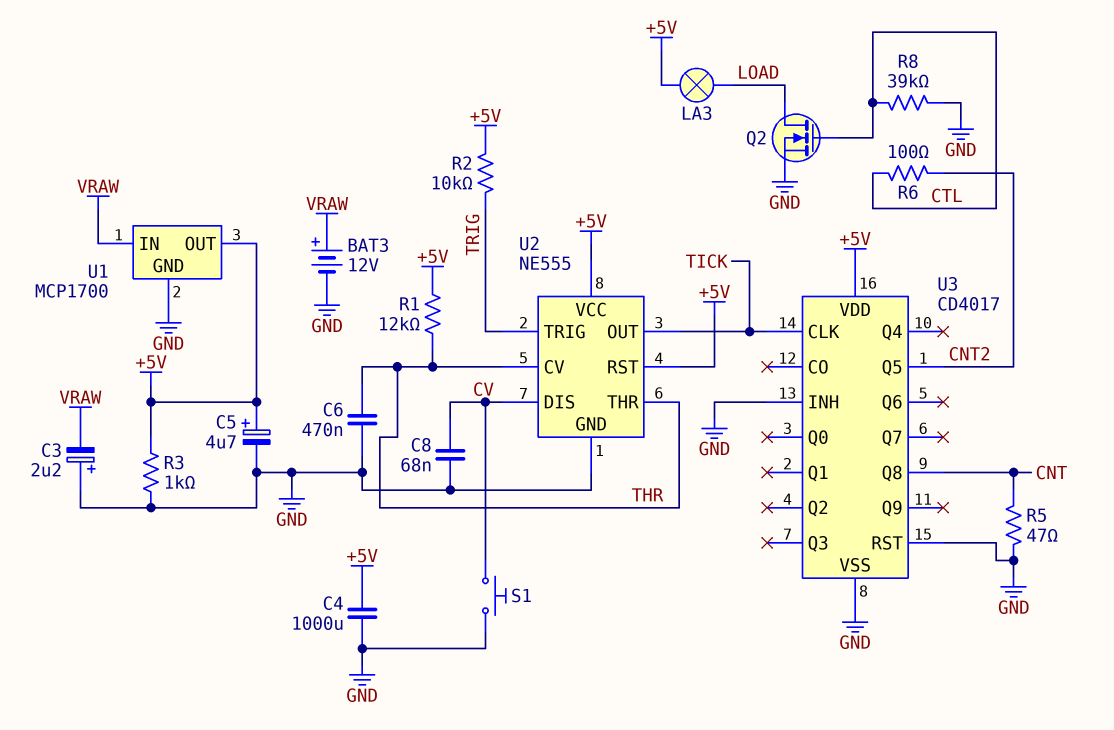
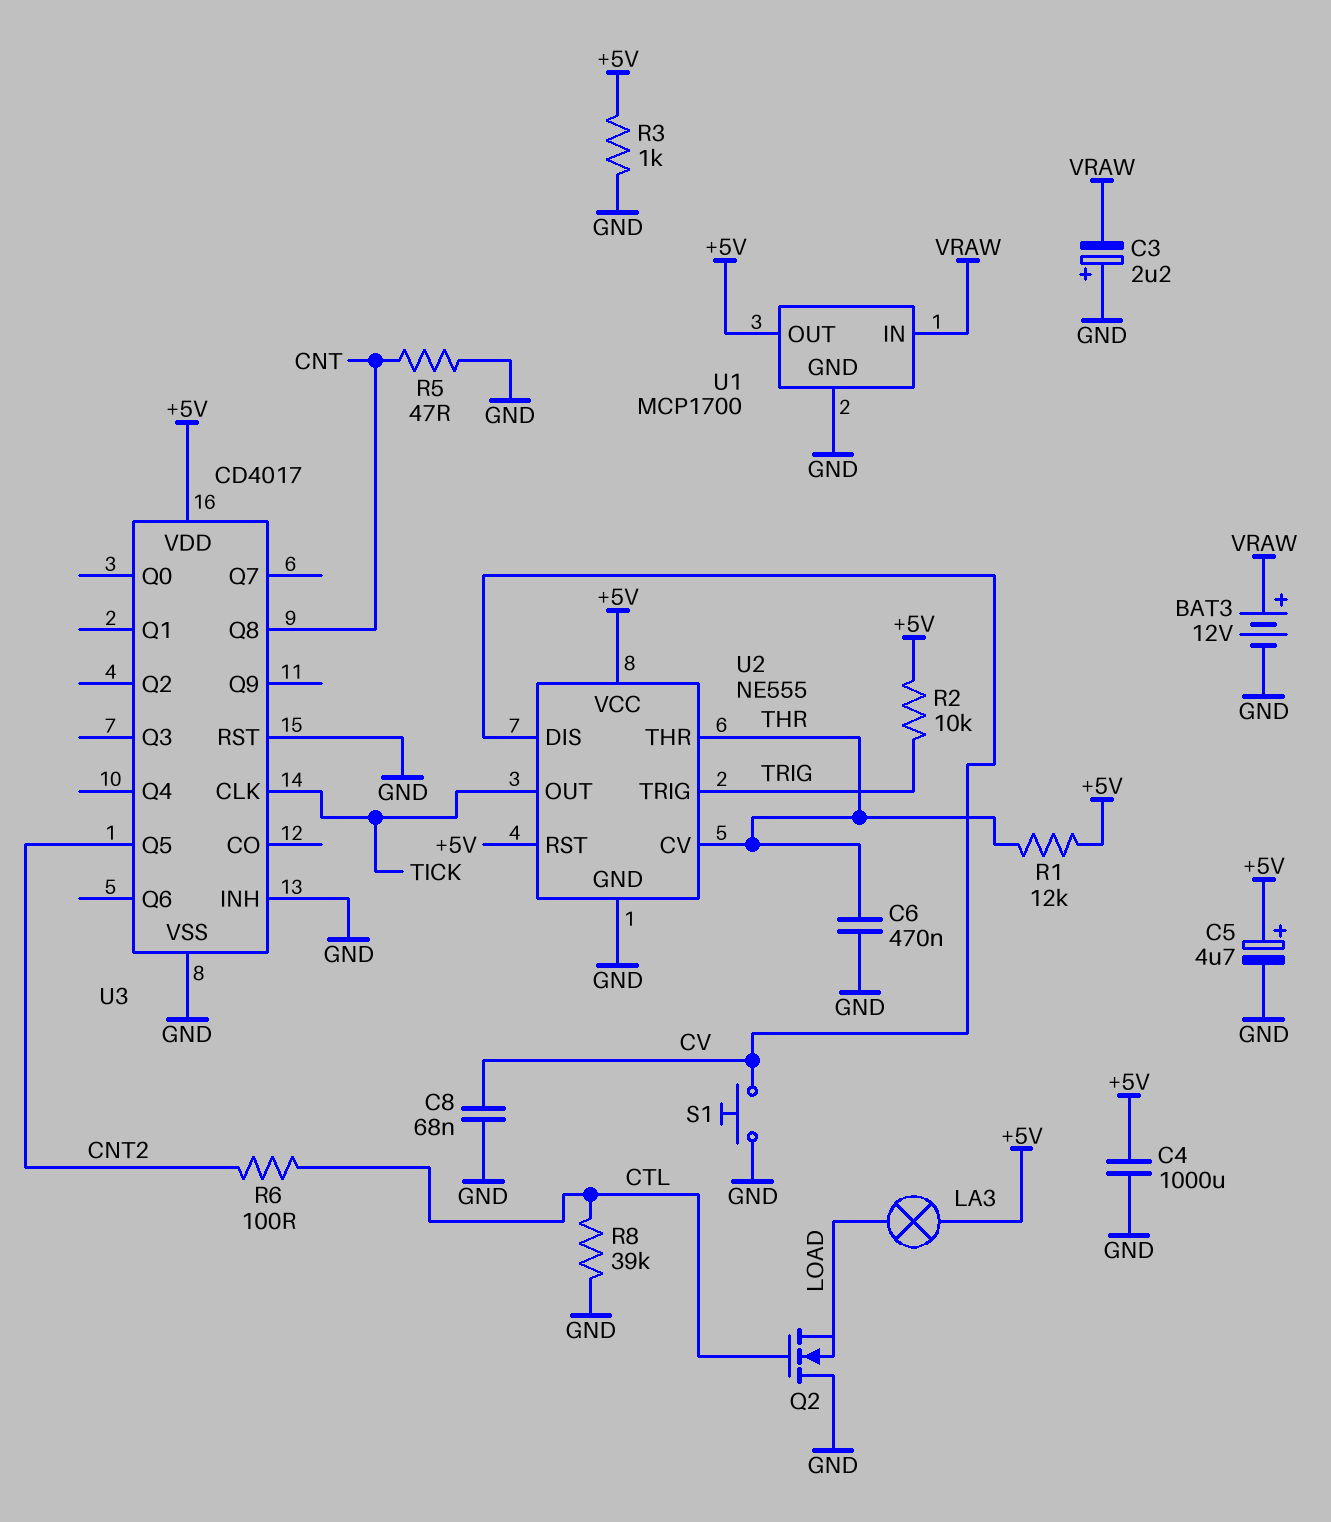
Q2: NMOS (G CTL, D LOAD, S GND) -> NMOS (G CTL, D GND, S LOAD)

